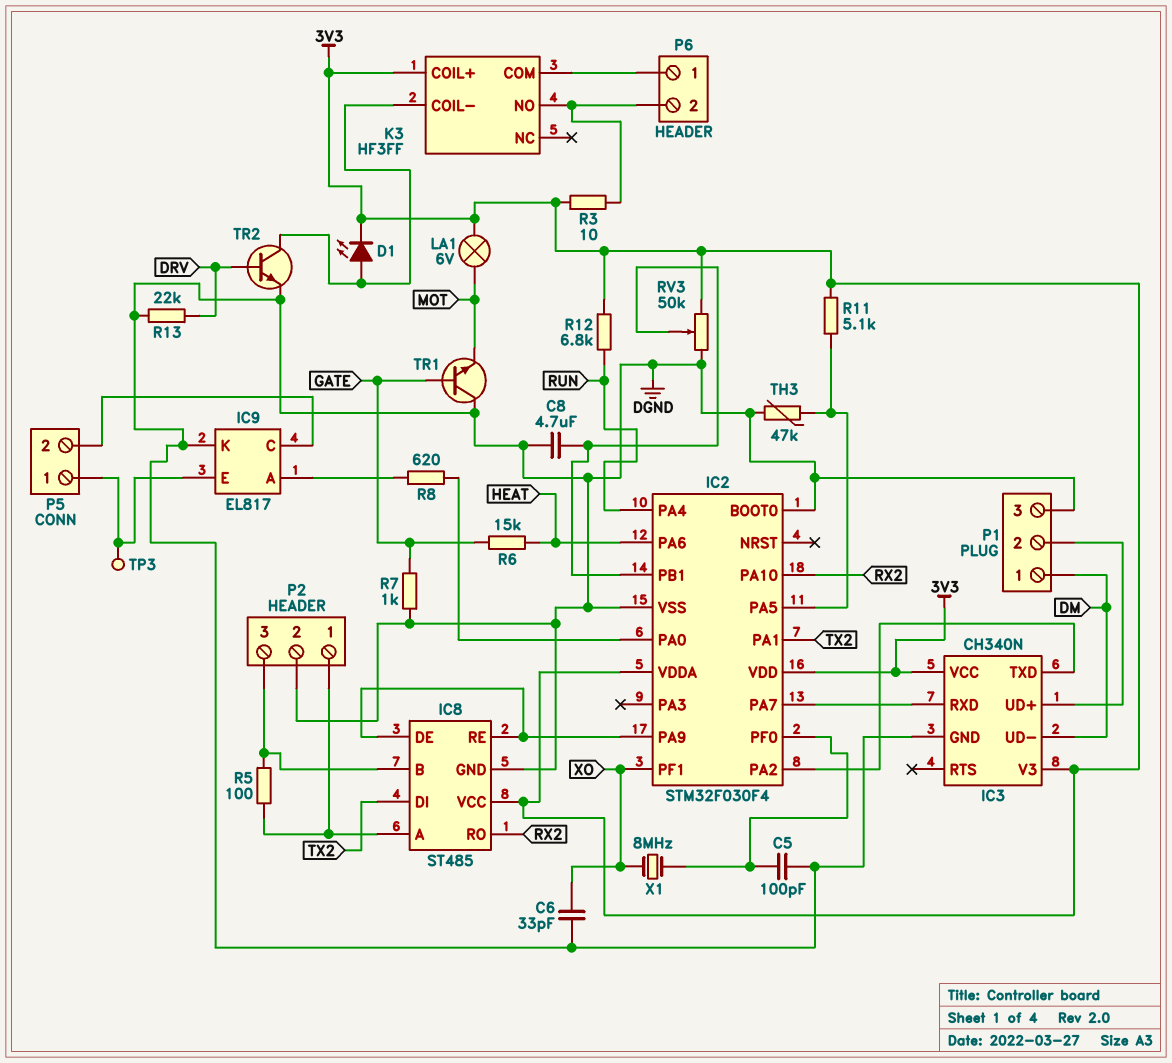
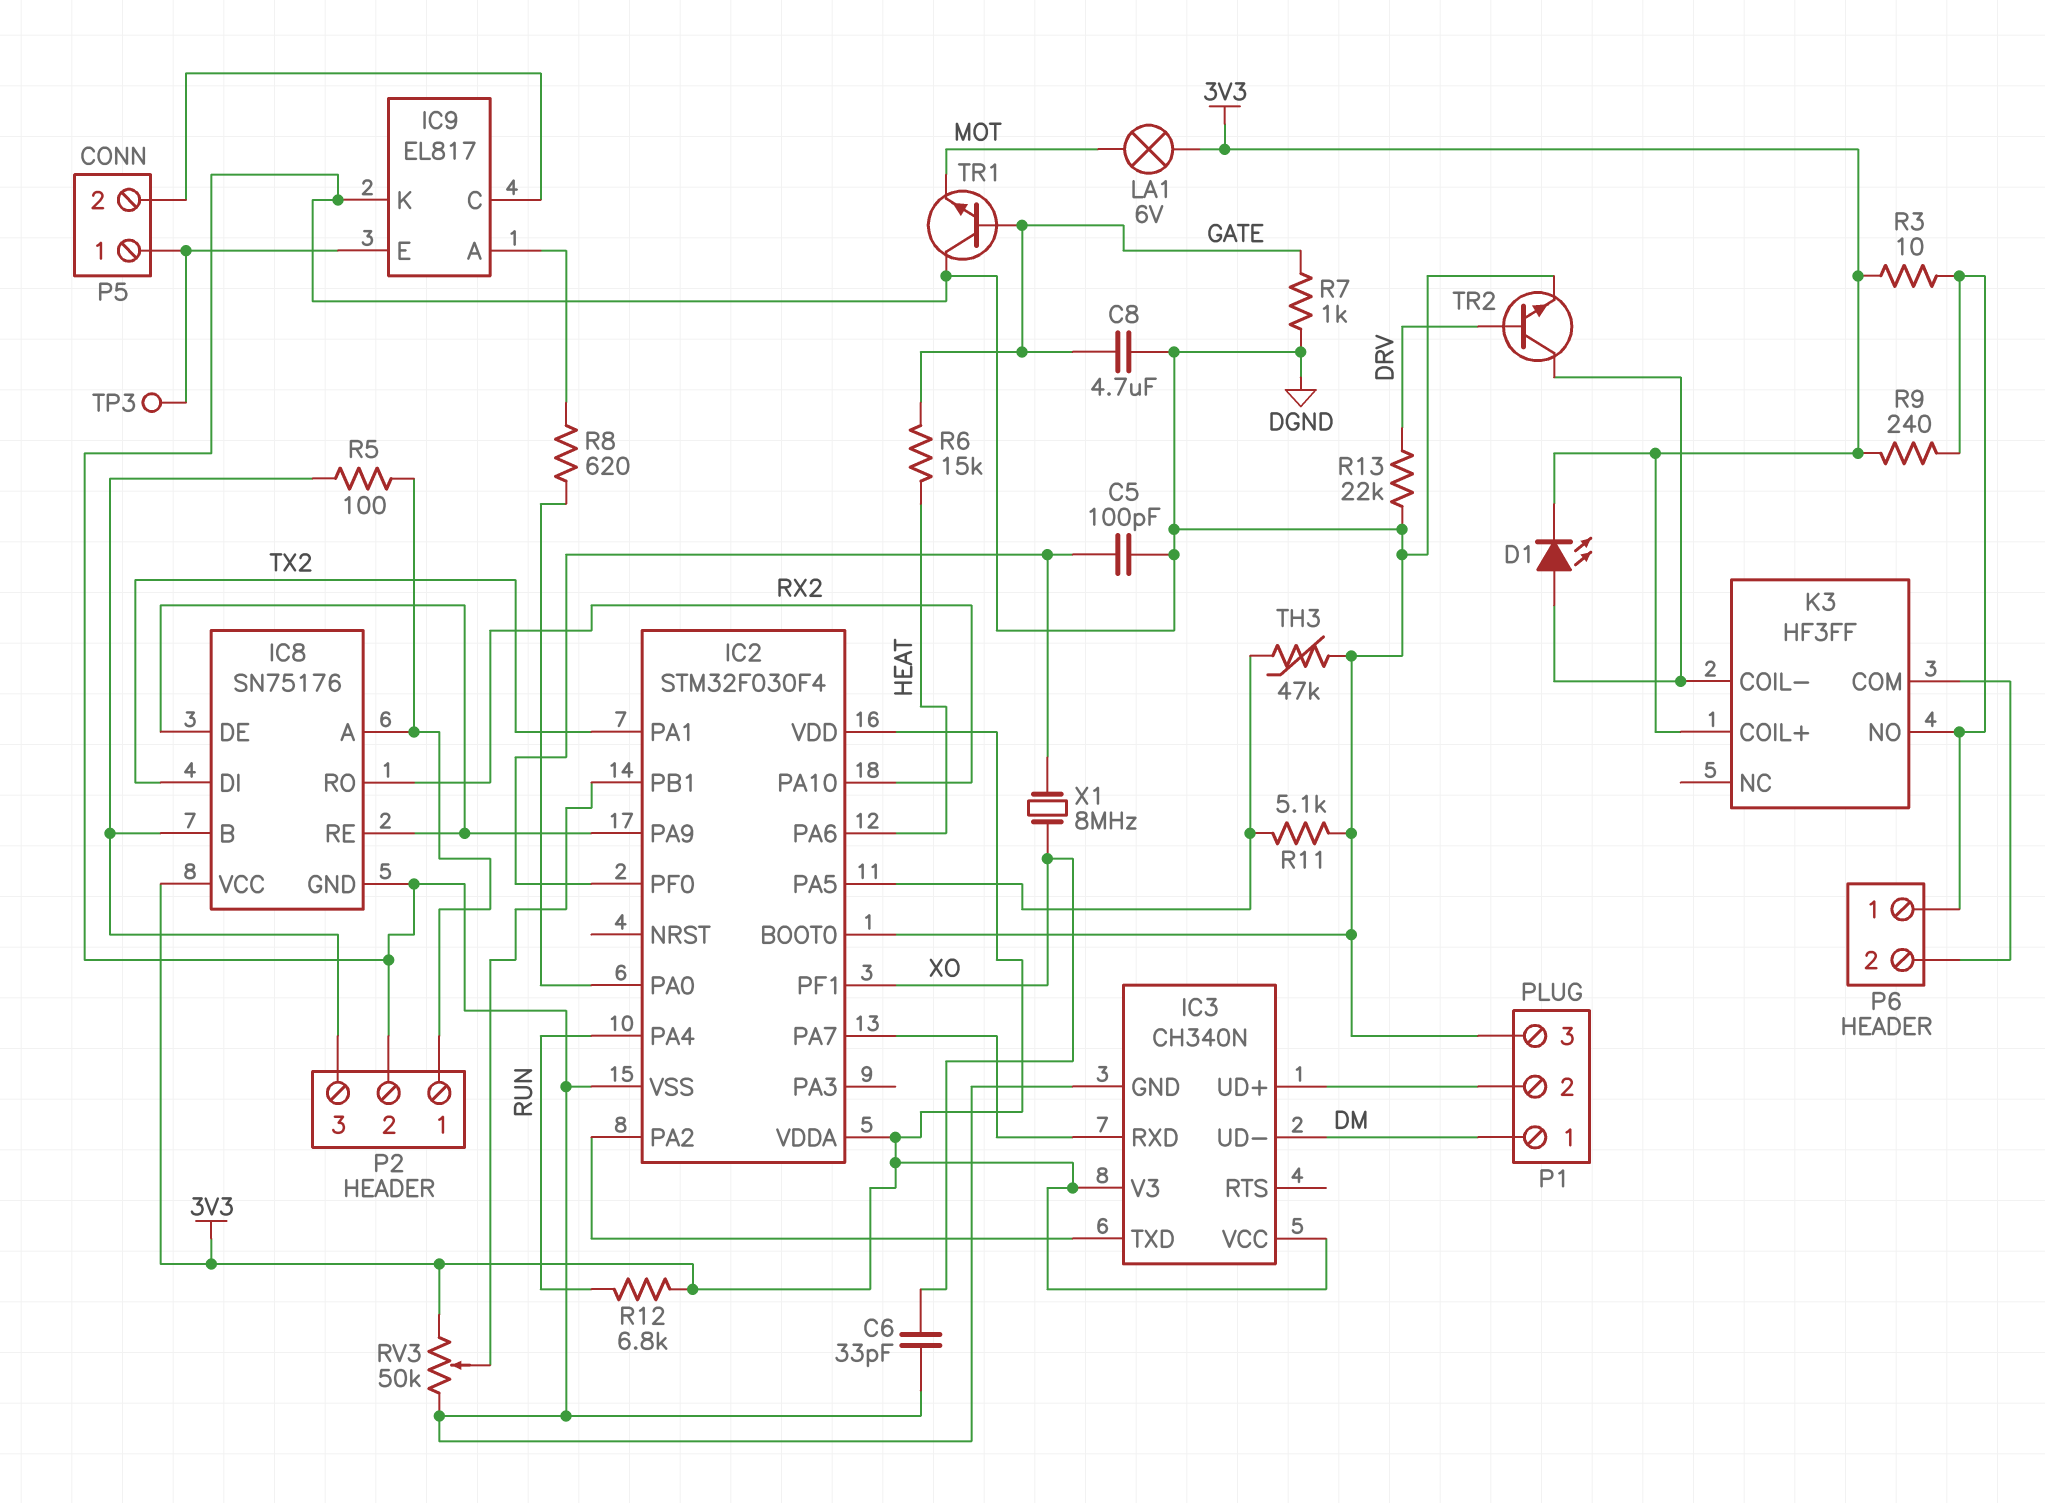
C8: 4.7uF (DGND, IC2/PB1) -> 4.7uF (DGND, GATE)
IC8: ST485 -> SN75176
P6 pin 1: K3/COM -> K3/NO
P6 pin 2: K3/NO -> K3/COM
R9: none -> 240 (3V3, K3/NO)
R11: 5.1k (3V3, IC2/PA5) -> 5.1k (DGND, IC2/PA5)

